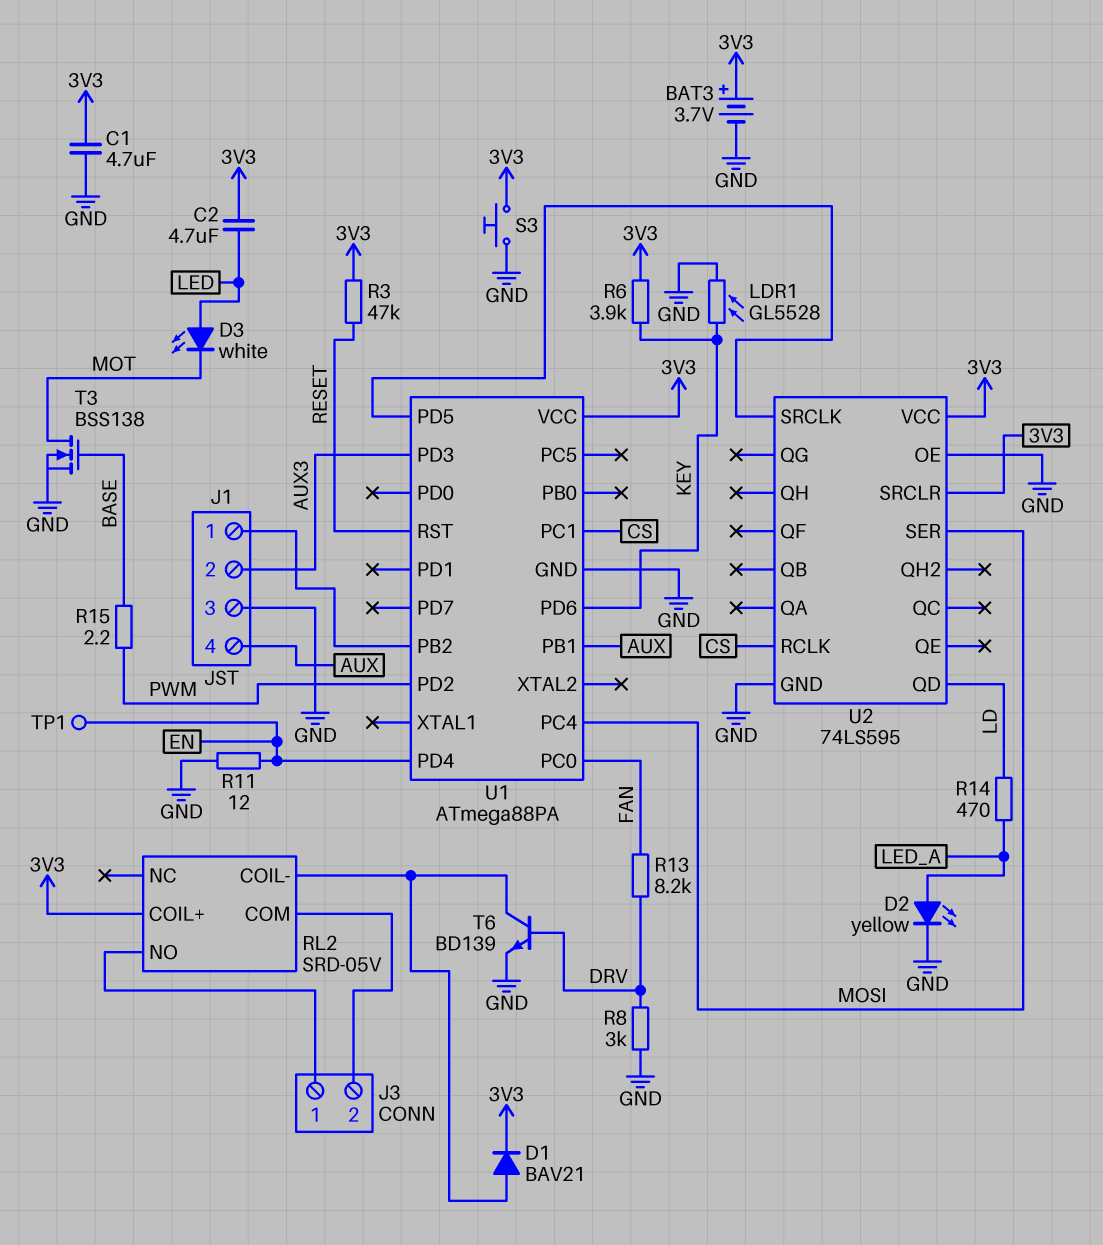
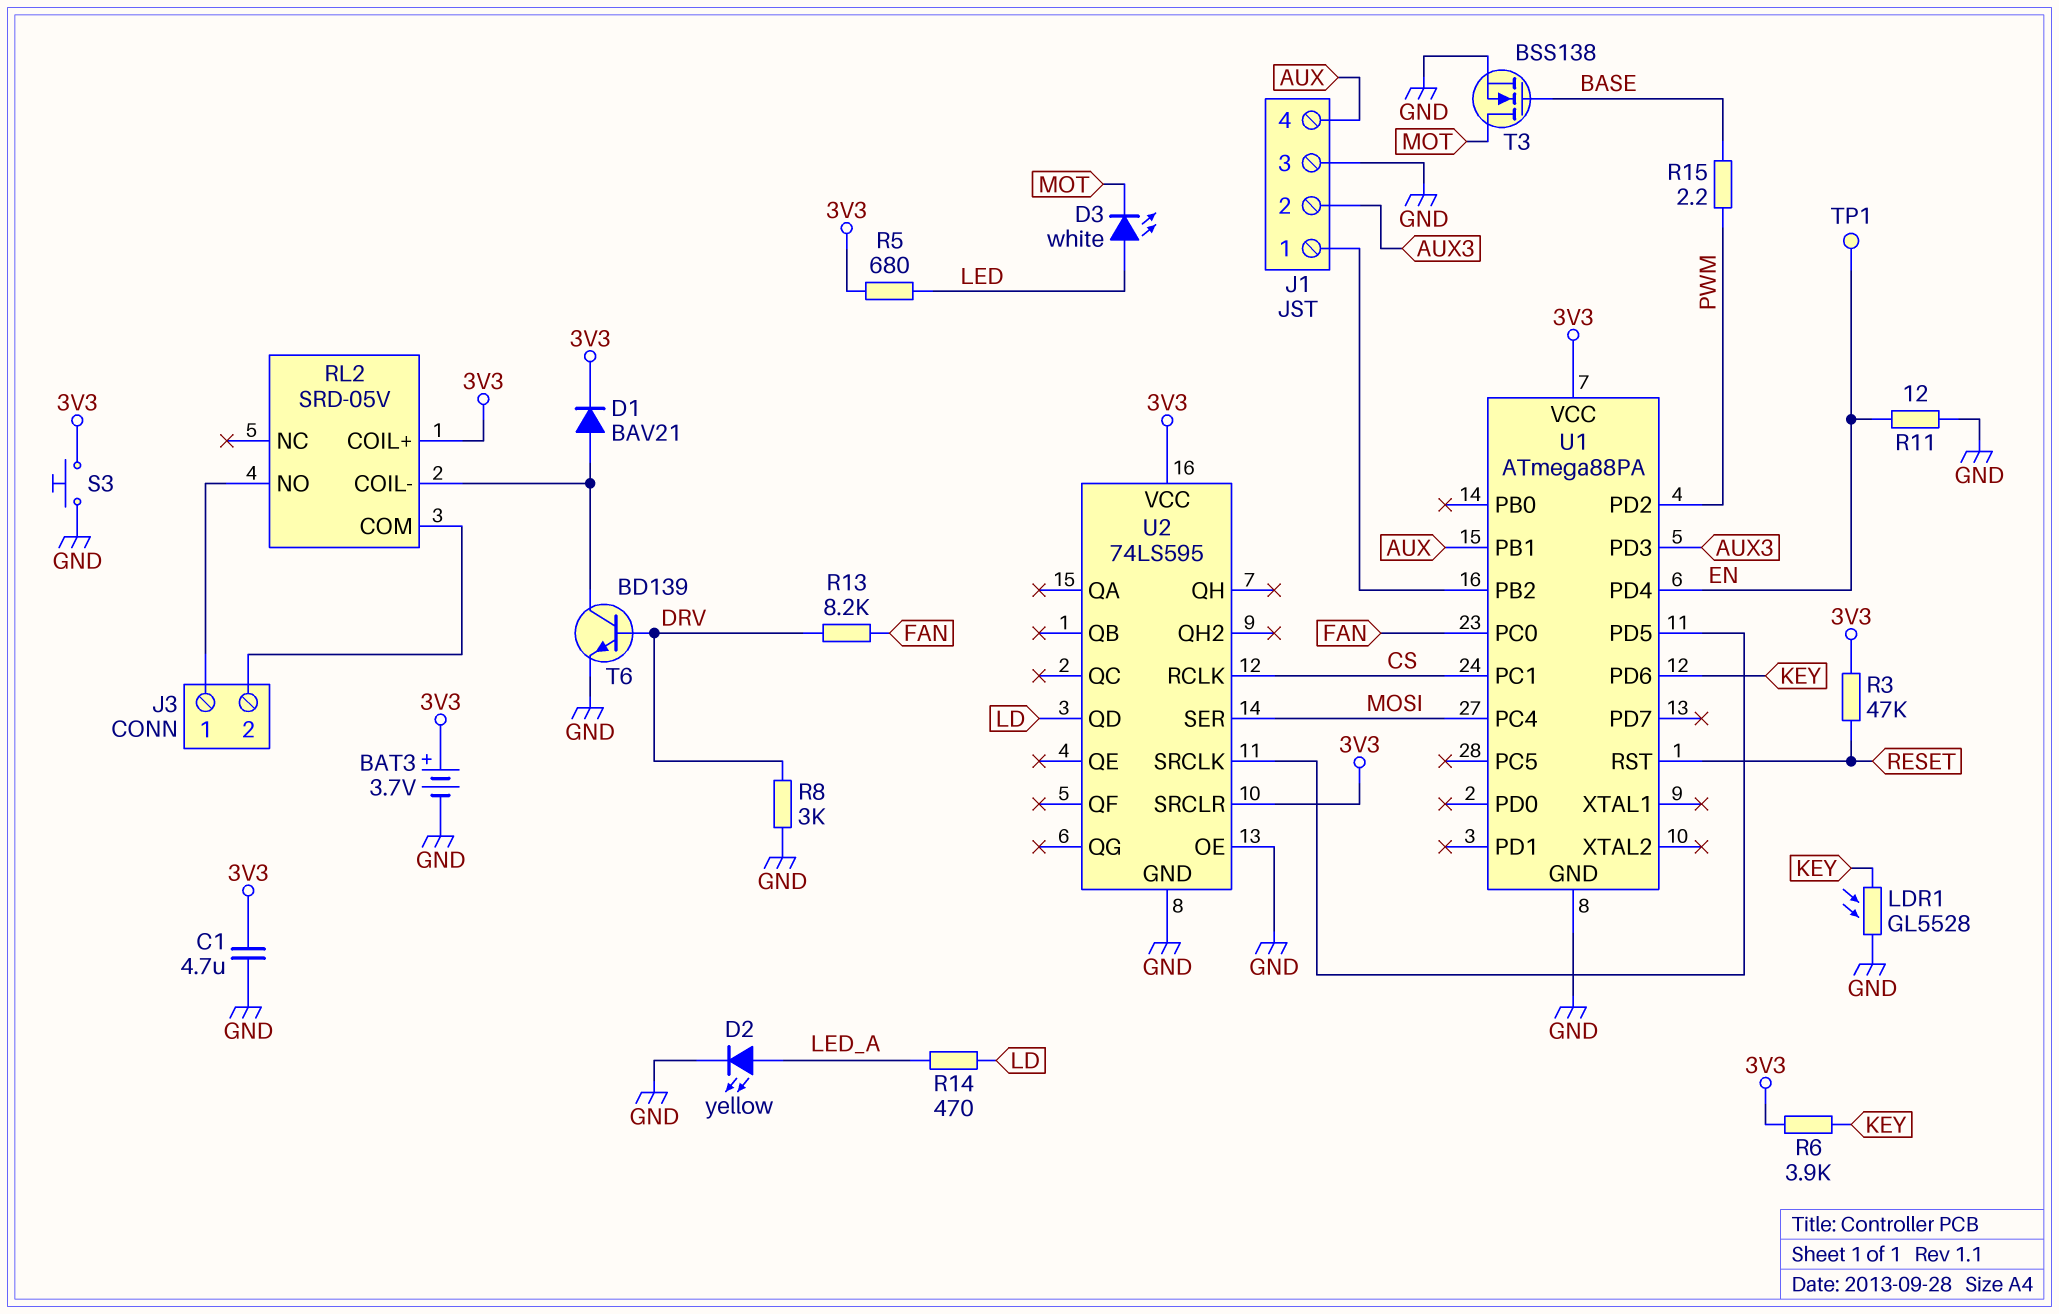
C2: 4.7uF (3V3, LED) -> none
R5: none -> 680 (3V3, LED)

